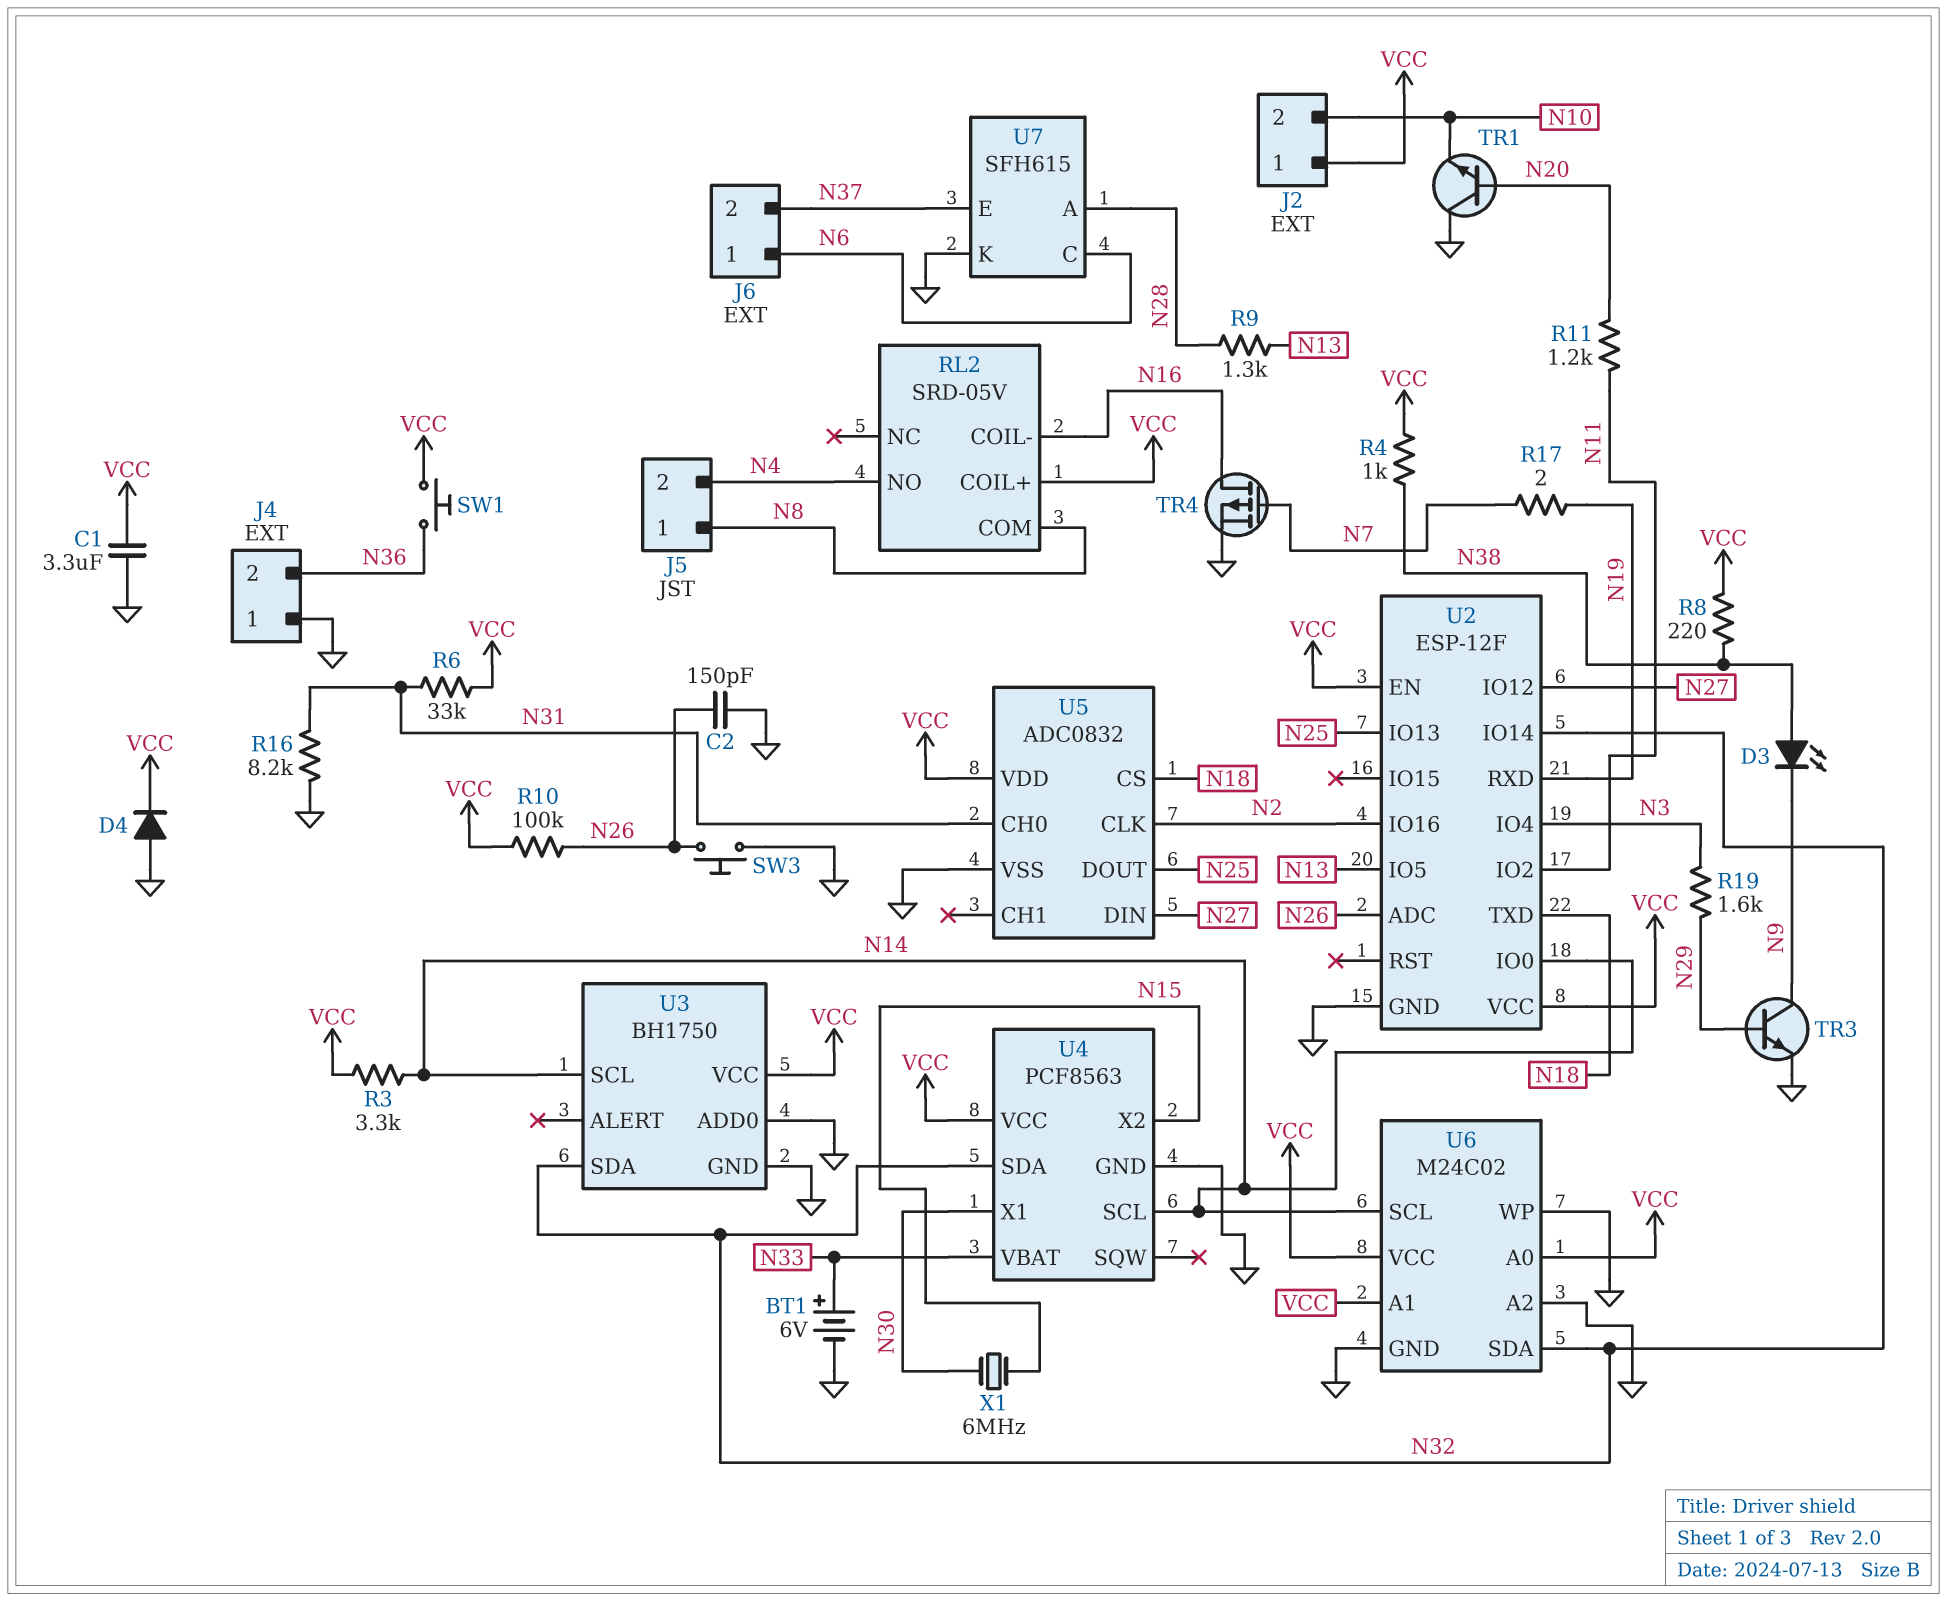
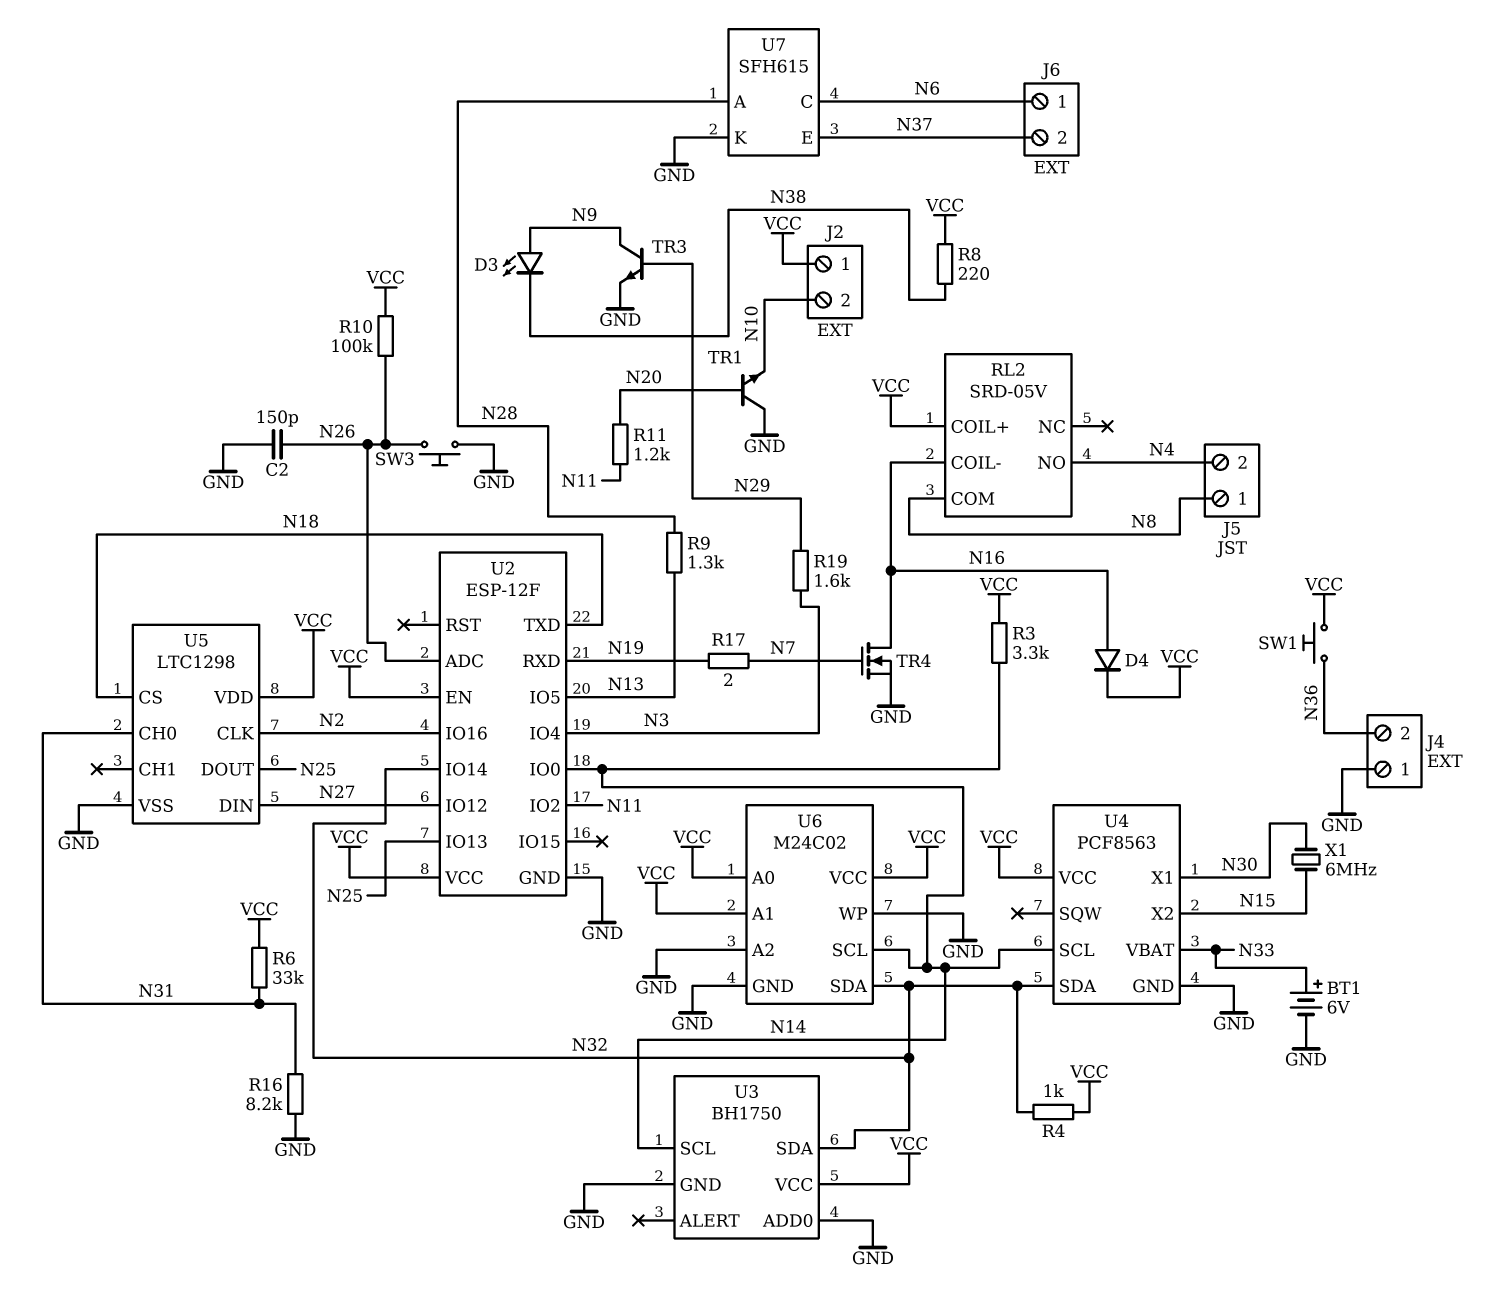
C1: 3.3uF (GND, VCC) -> none
D3: LED (A N38, K N9) -> LED (A N9, K N38)
D4: diode (A GND, K VCC) -> diode (A N16, K VCC)
R4: 1k (N38, VCC) -> 1k (N32, VCC)
TR4: PMOS (G N7, D N16, S GND) -> NMOS (G N7, D N16, S GND)
U5: ADC0832 -> LTC1298

